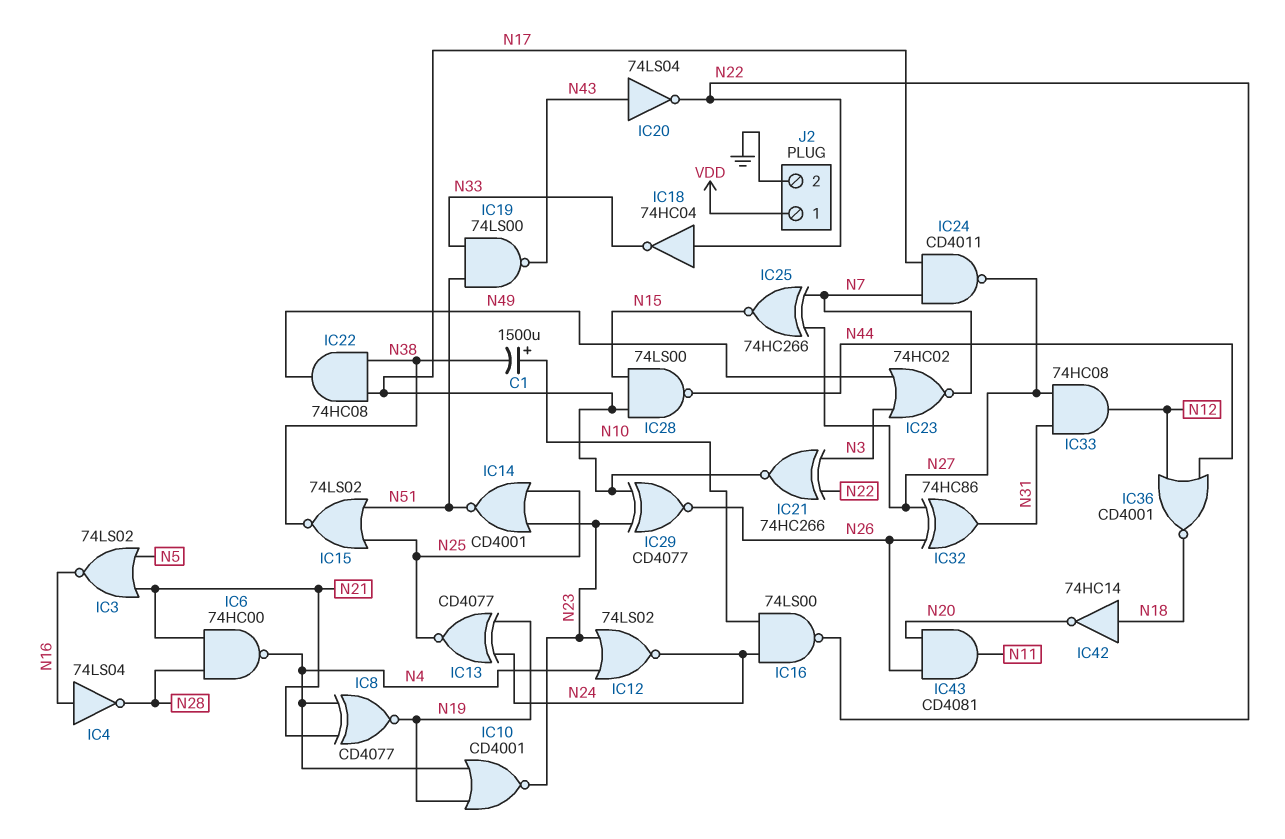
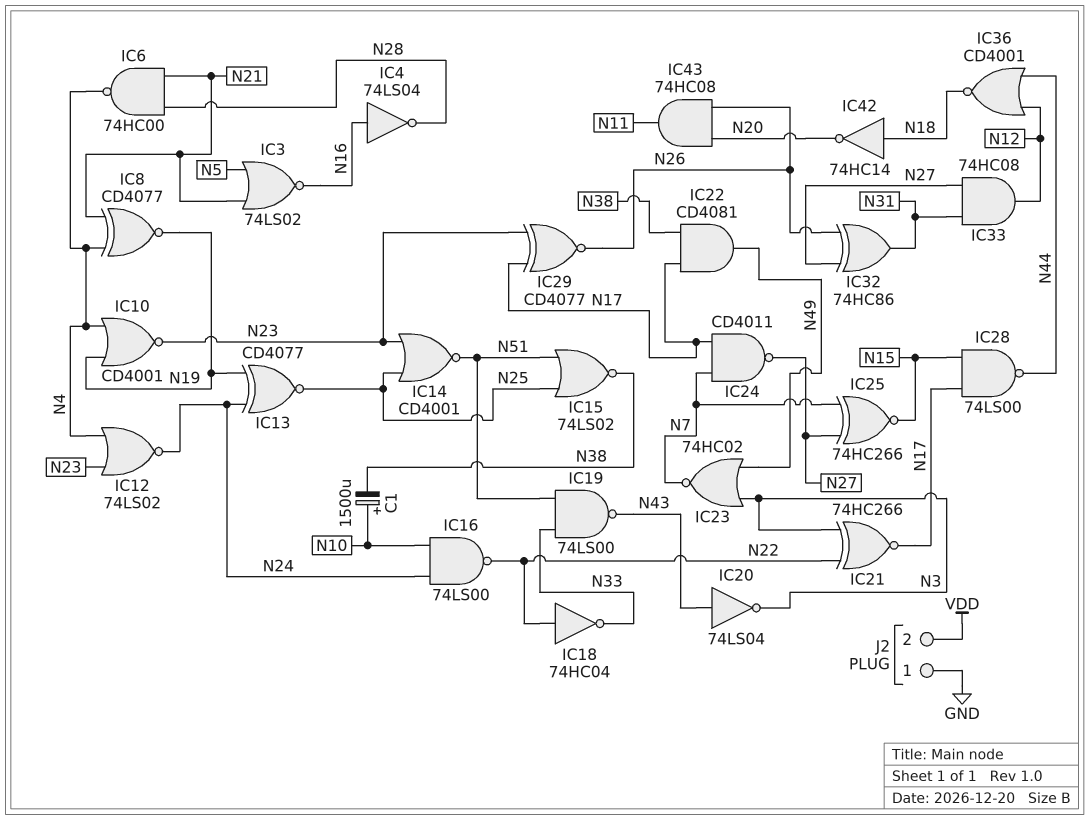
IC20: NOT 74LS04 (in N43, out N22) -> NOT 74LS04 (in N43, out N3)
IC22: AND 74HC08 (in N17, in N38, out N49) -> AND CD4081 (in N17, in N38, out N49)
IC43: AND CD4081 (in N20, in N26, out N11) -> AND 74HC08 (in N20, in N26, out N11)
J2 pin 1: VDD -> GND
J2 pin 2: GND -> VDD

